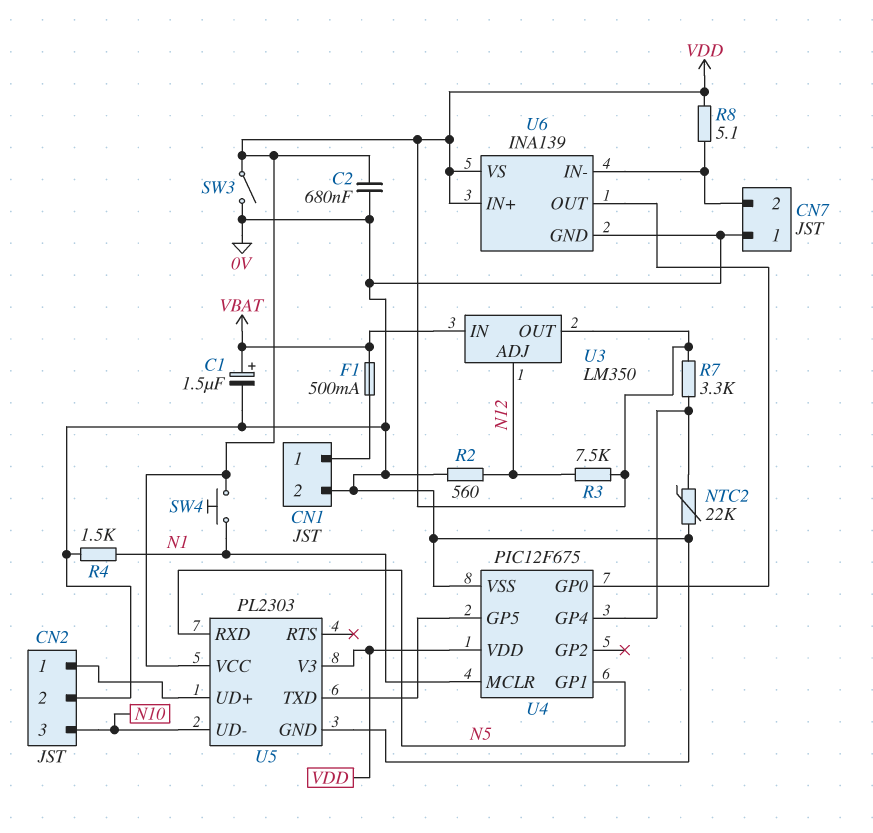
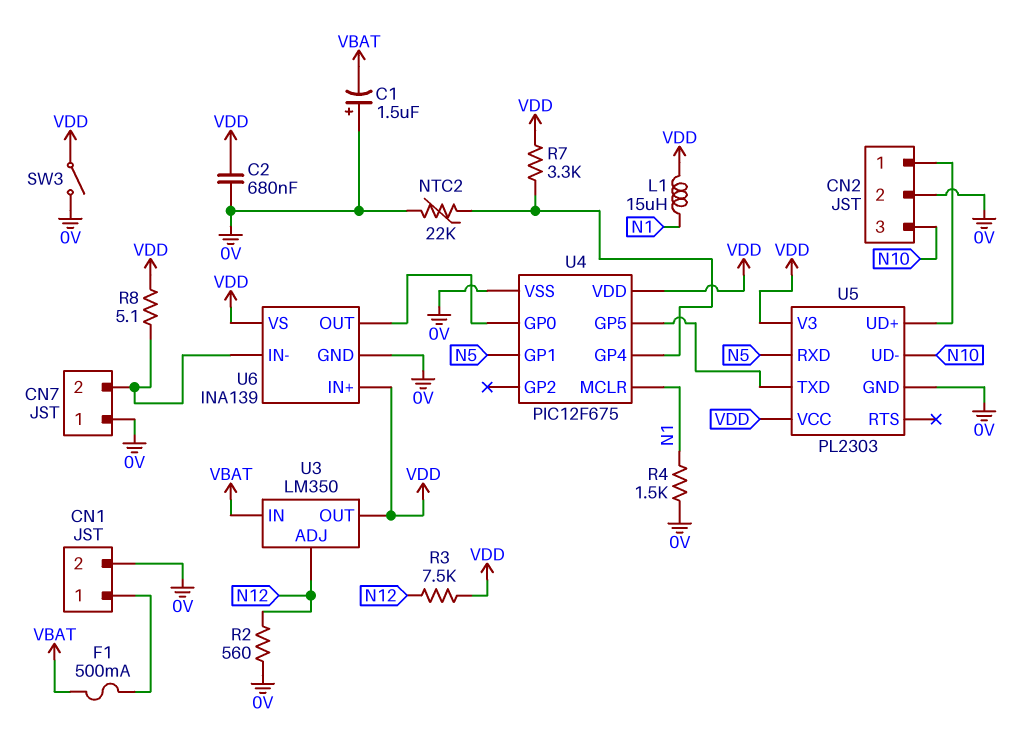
C1: 1.5uF (plus VBAT, minus 0V) -> 1.5uF (plus 0V, minus VBAT)
L1: none -> 15uH (N1, VDD)
SW4: button (N1, VDD) -> none

